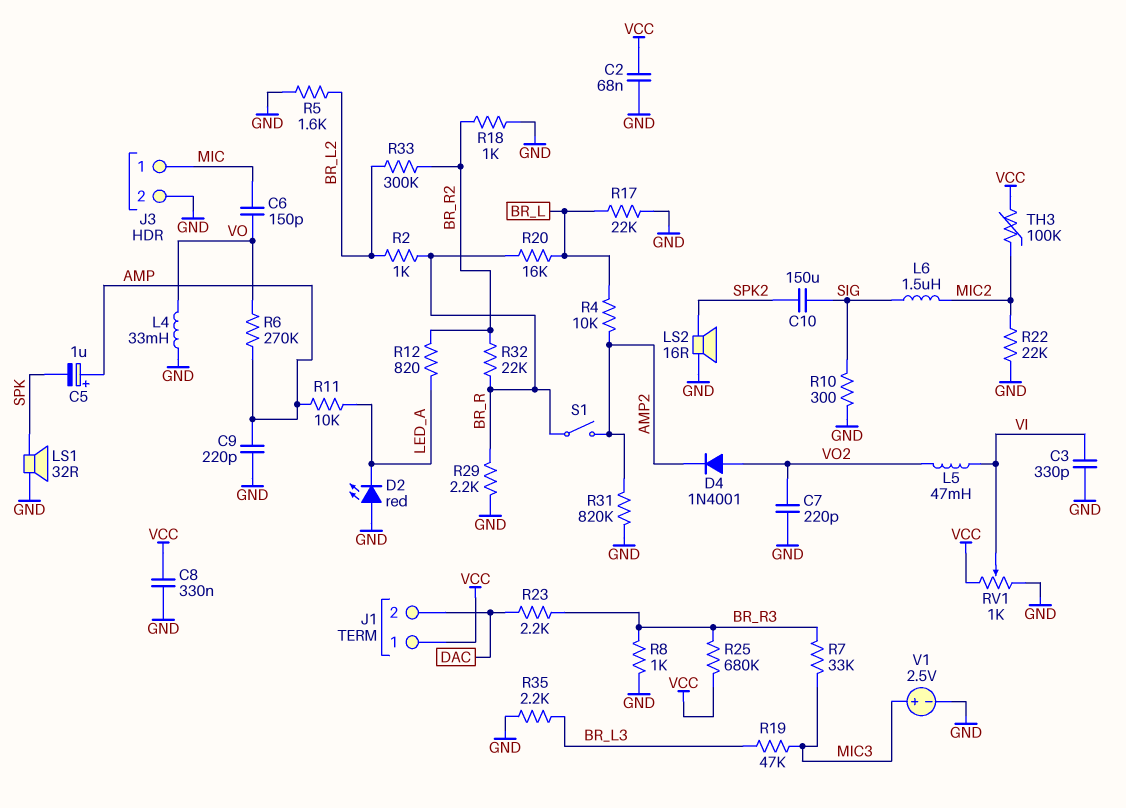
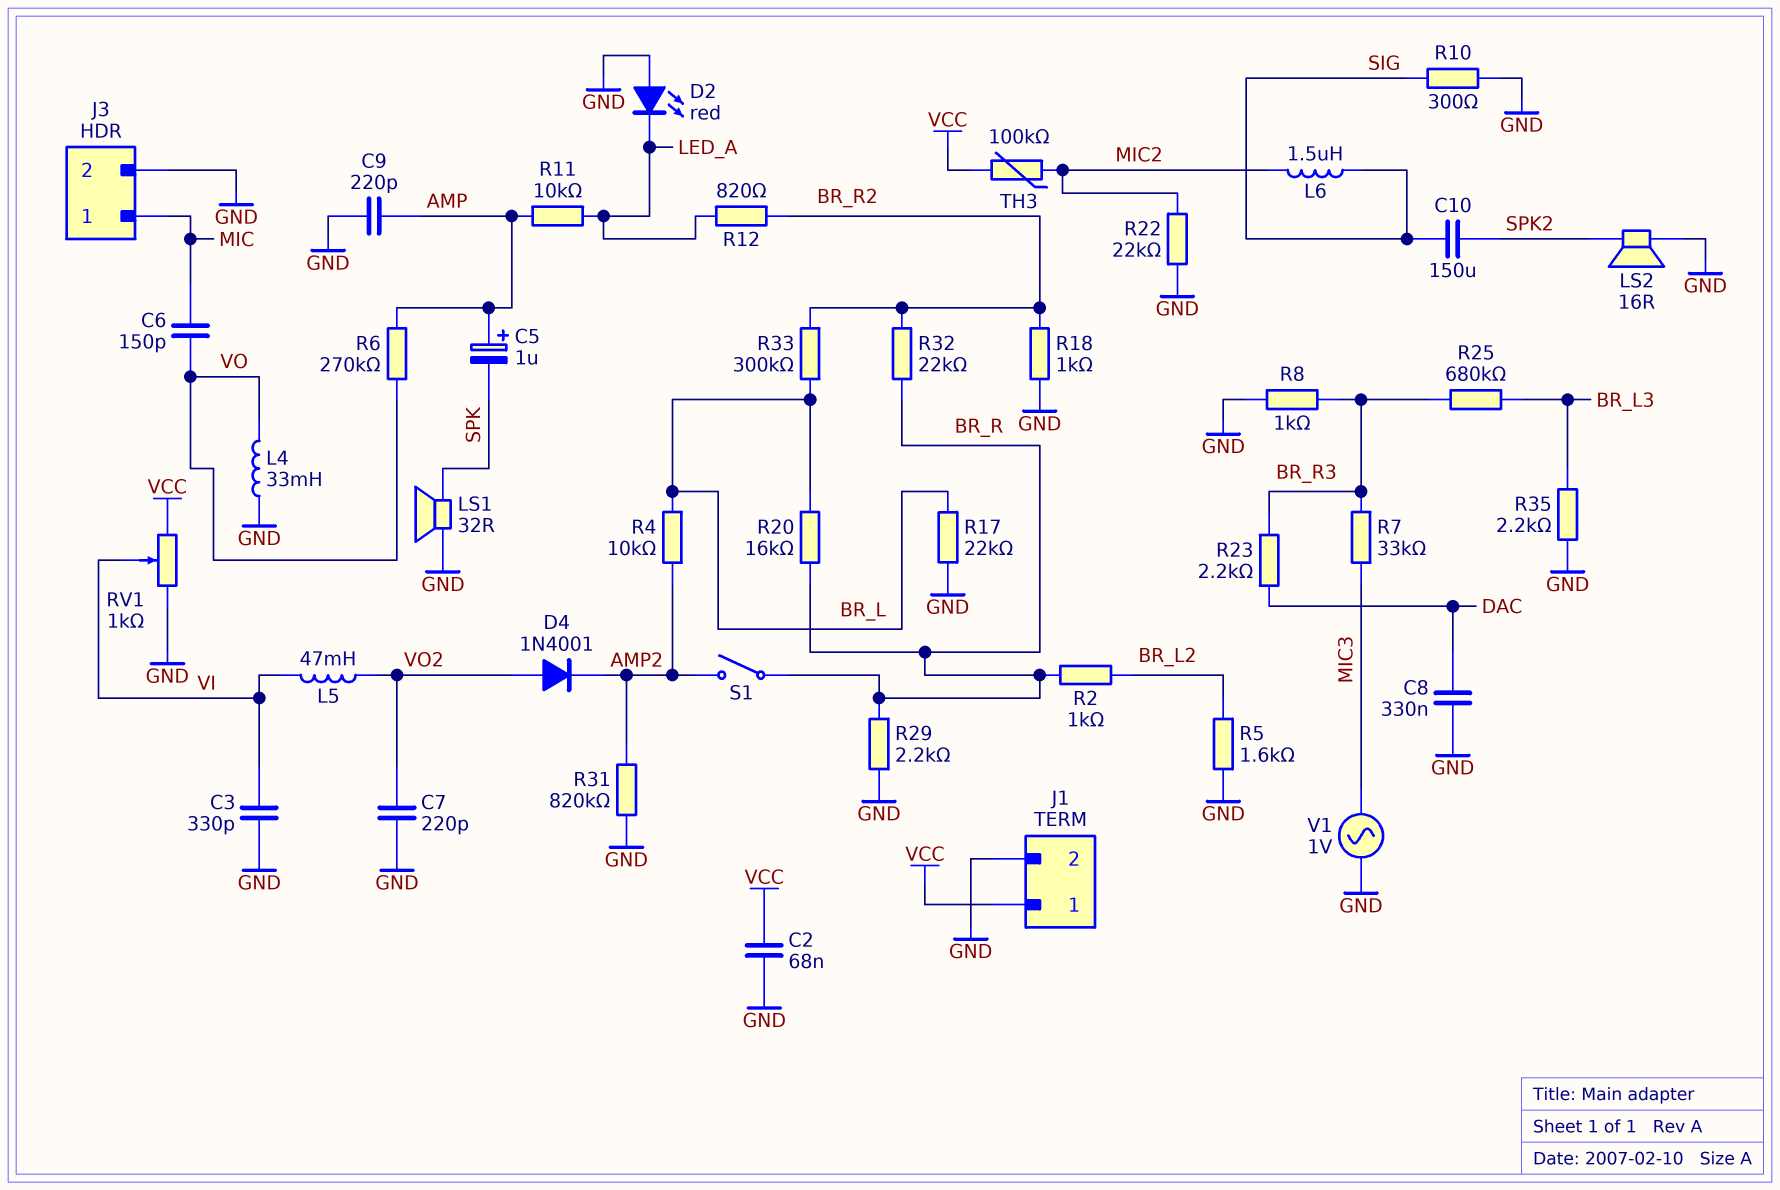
C8: 330nF (GND, VCC) -> 330nF (DAC, GND)
J1 pin 2: DAC -> GND
R19: 47k (BR_L3, MIC3) -> none
R25: 680k (BR_R3, VCC) -> 680k (BR_L3, BR_R3)
R33: 300k (BR_L2, BR_R2) -> 300k (BR_L, BR_R2)
V1: 2.5V (plus MIC3, minus GND) -> AC 1V (GND, MIC3)

